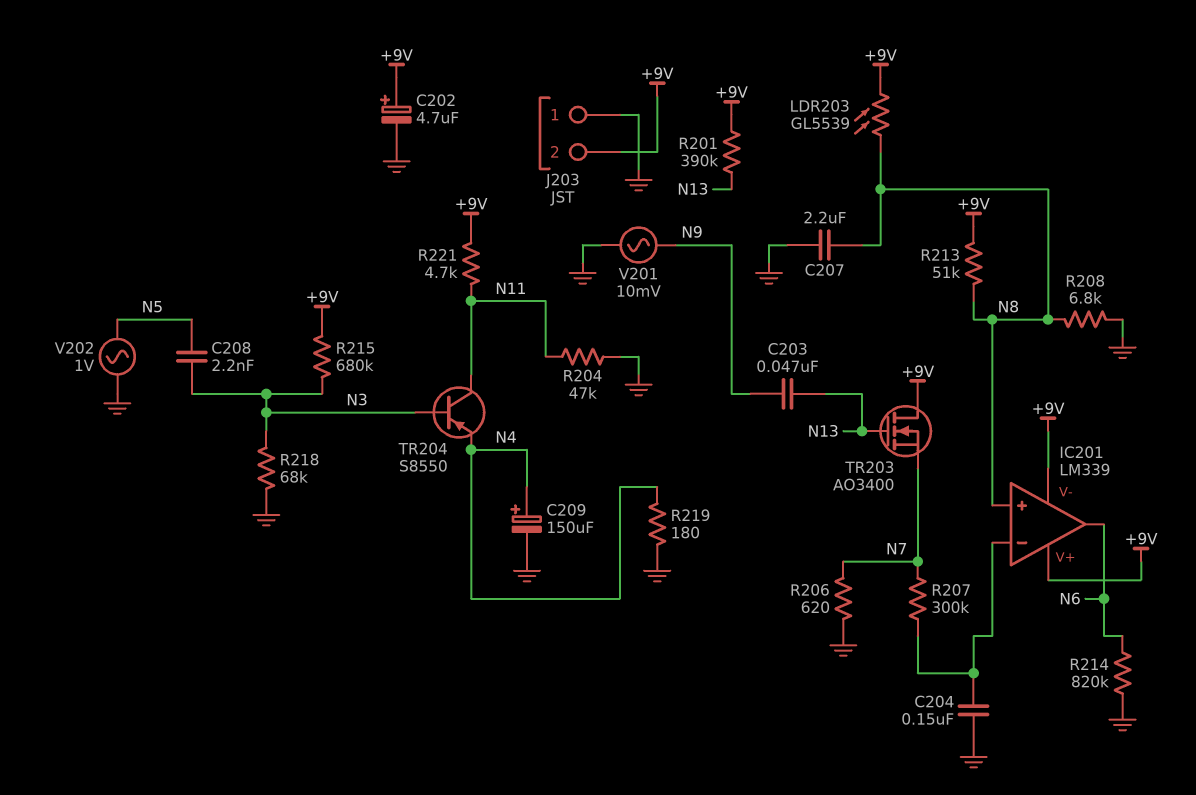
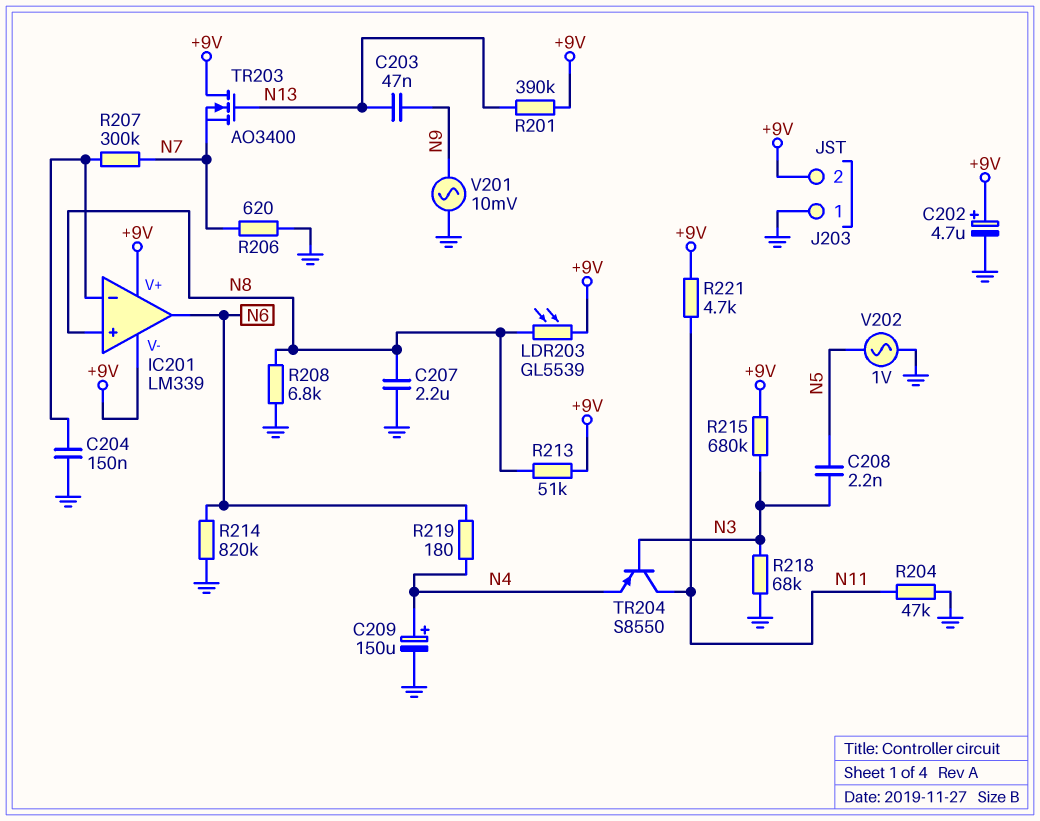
R219: 180 (GND, N4) -> 180 (N4, N6)

